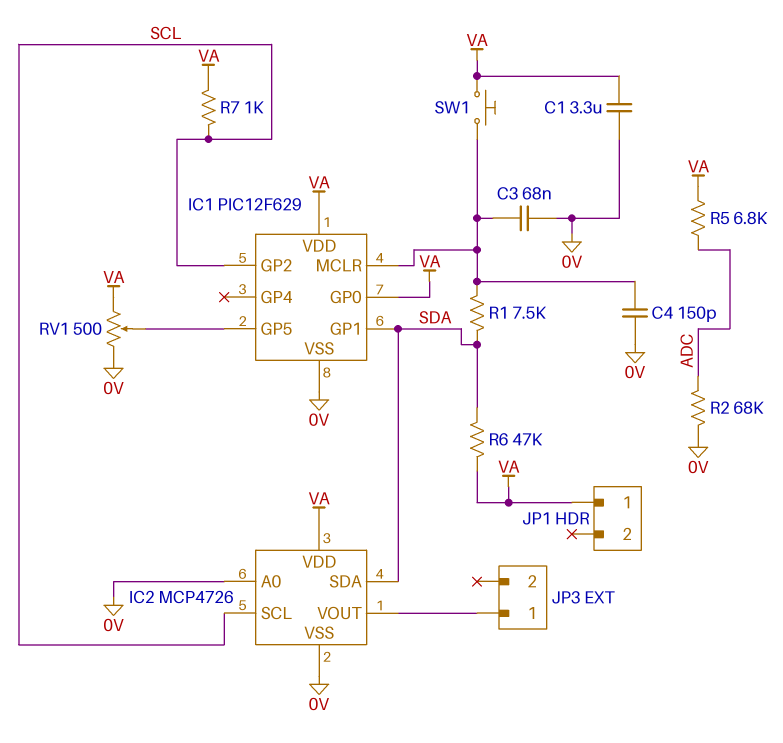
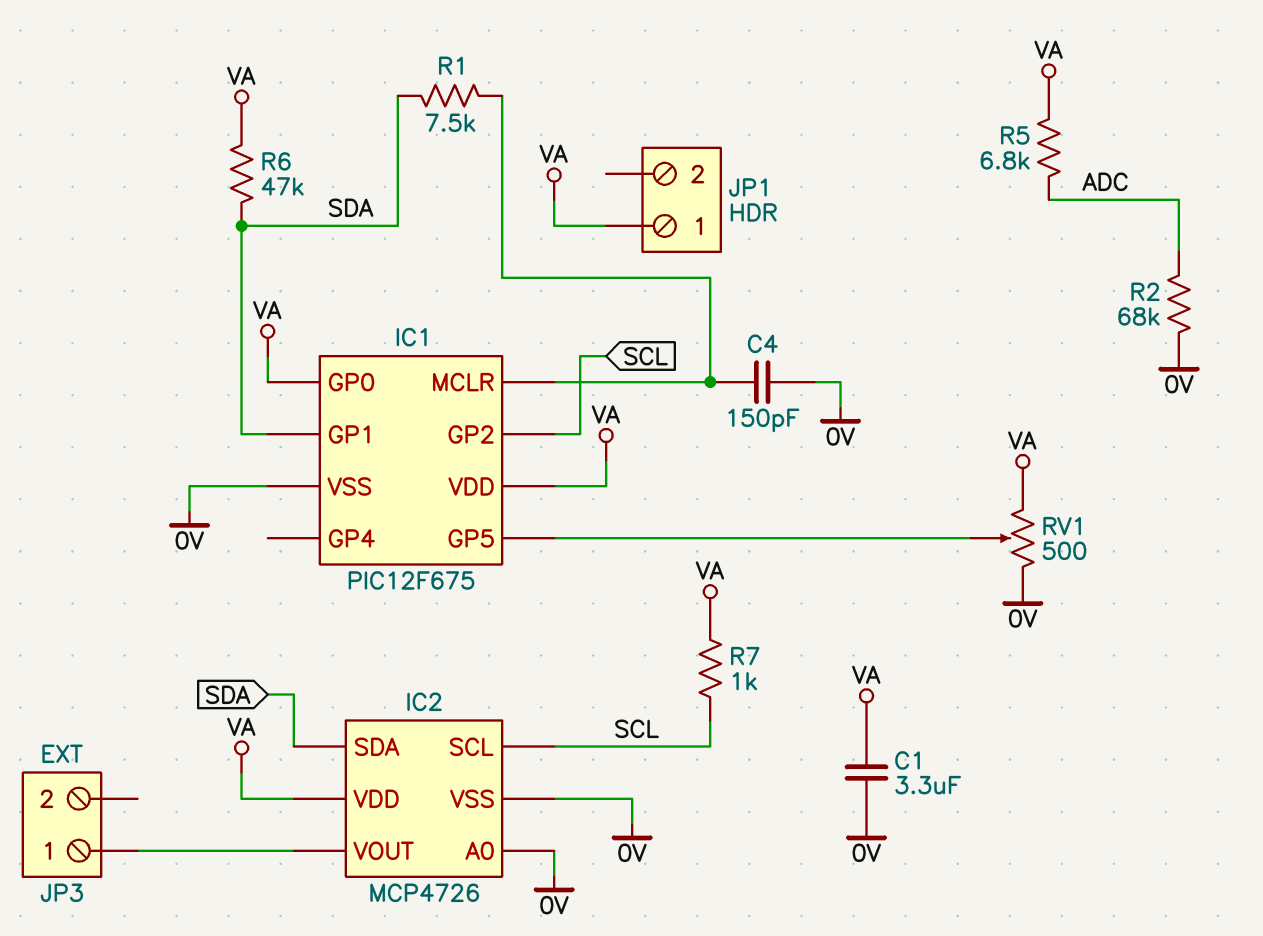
C3: 68nF (0V, IC1/MCLR) -> none
IC1: PIC12F629 -> PIC12F675
SW1: button (IC1/MCLR, VA) -> none

